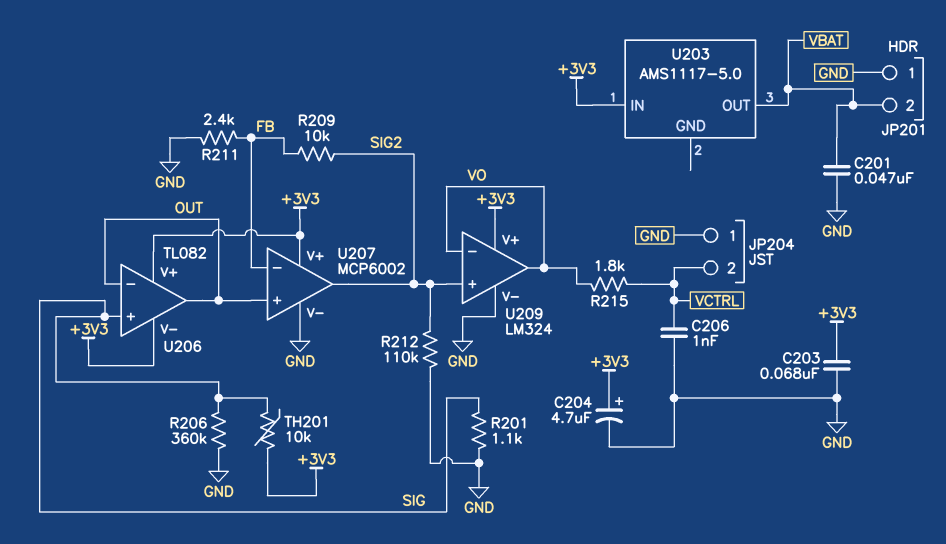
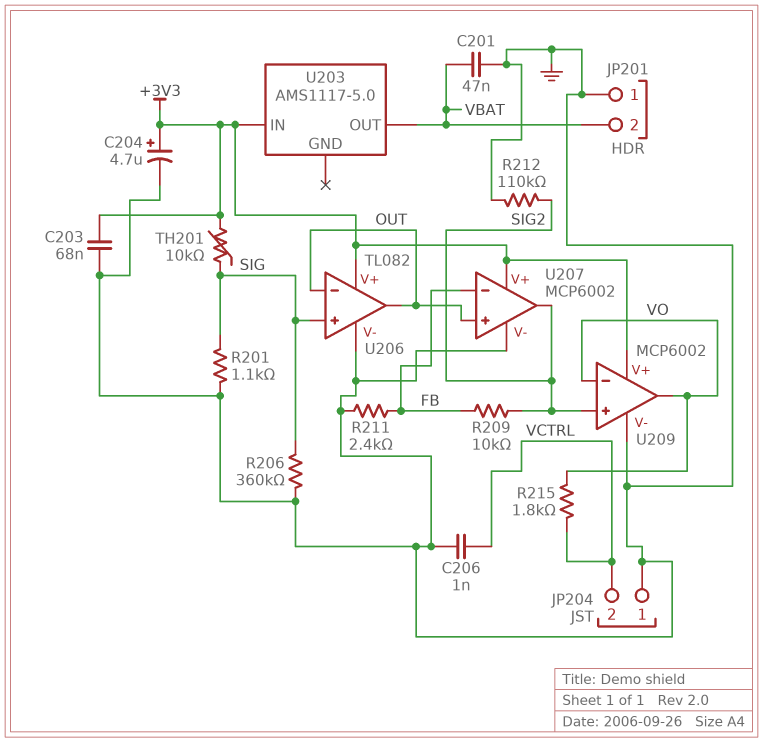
U206 pin V-: +3V3 -> GND
U209: LM324 -> MCP6002

